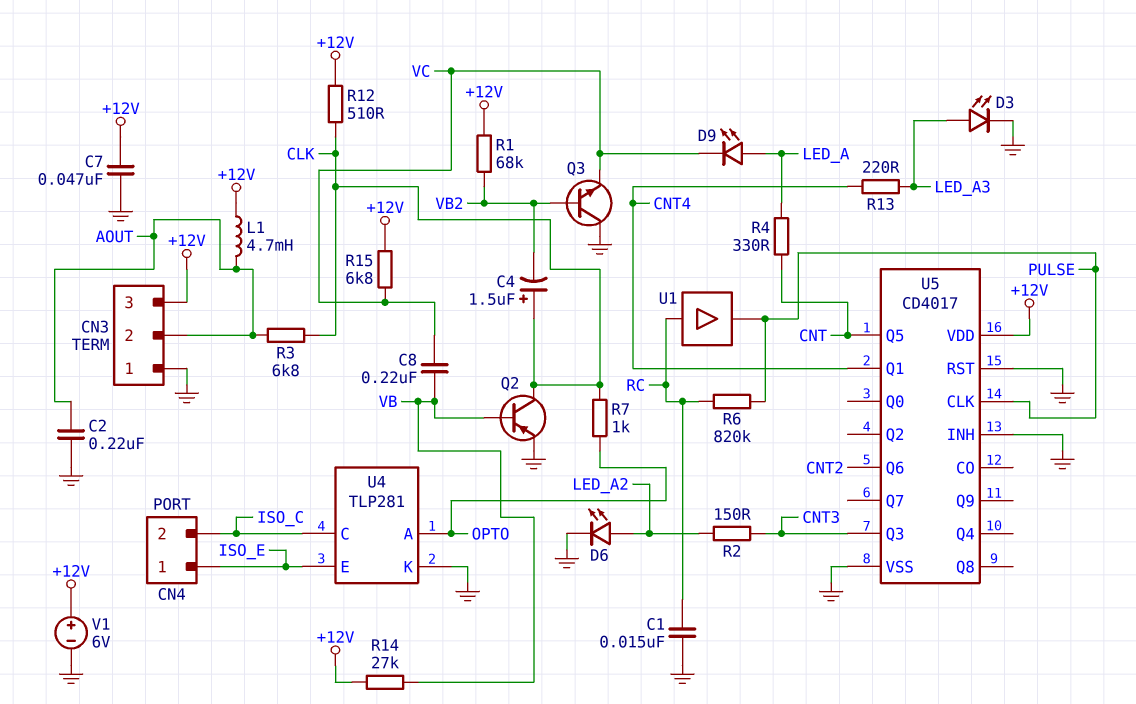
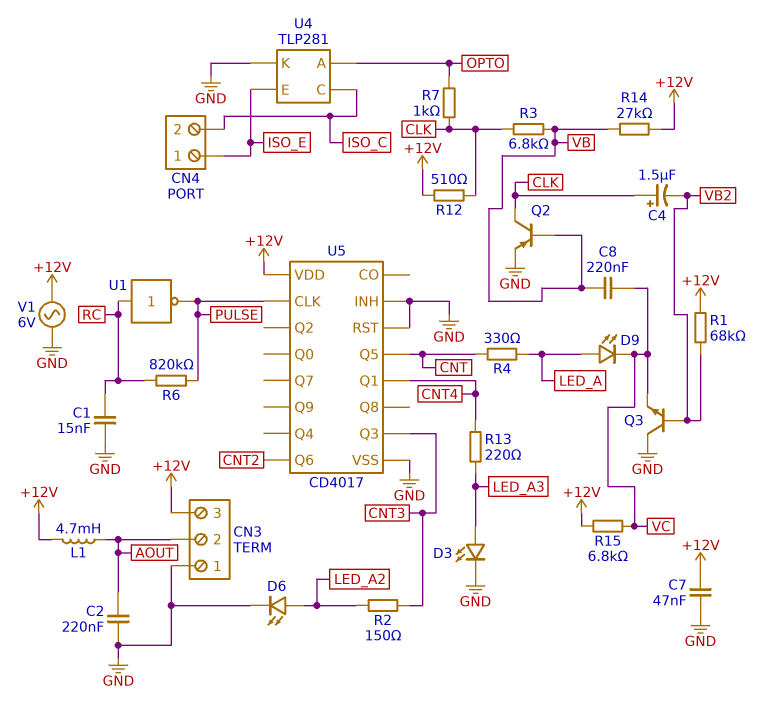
R3: 6.8k (AOUT, CLK) -> 6.8k (CLK, VB)
U1: buffer (in RC, out PULSE) -> NOT (in RC, out PULSE)
V1: 6V (plus +12V, minus GND) -> AC 6V (+12V, GND)

